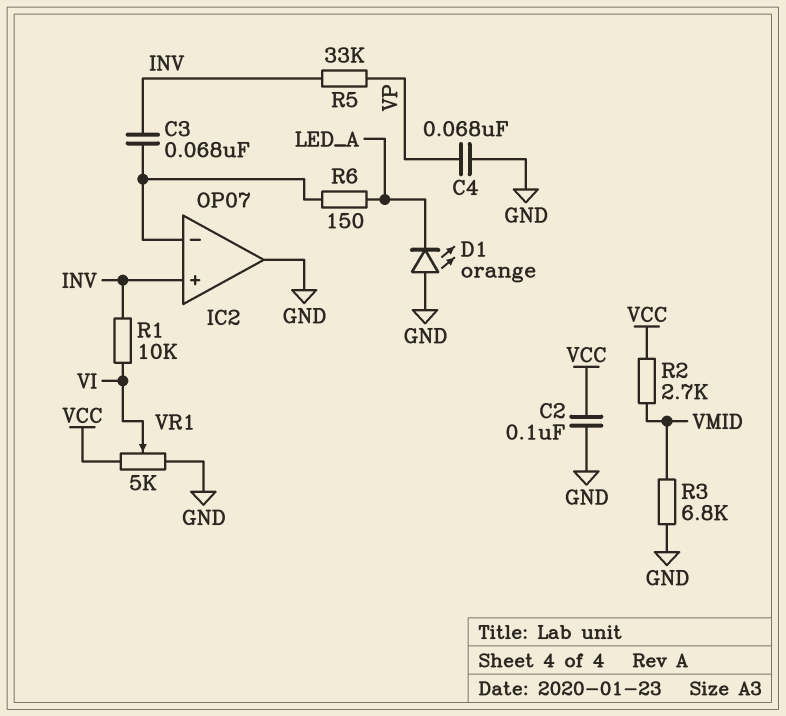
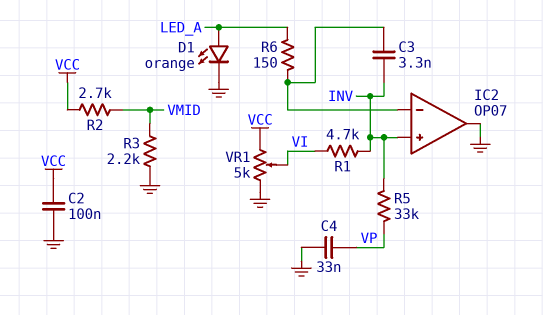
C3: 68nF (IC2/in-, INV) -> 3.3nF (IC2/in-, INV)
C4: 68nF (GND, VP) -> 33nF (GND, VP)
D1: LED orange (A GND, K LED_A) -> LED orange (A LED_A, K GND)
R1: 10k (INV, VI) -> 4.7k (INV, VI)
R3: 6.8k (GND, VMID) -> 2.2k (GND, VMID)

